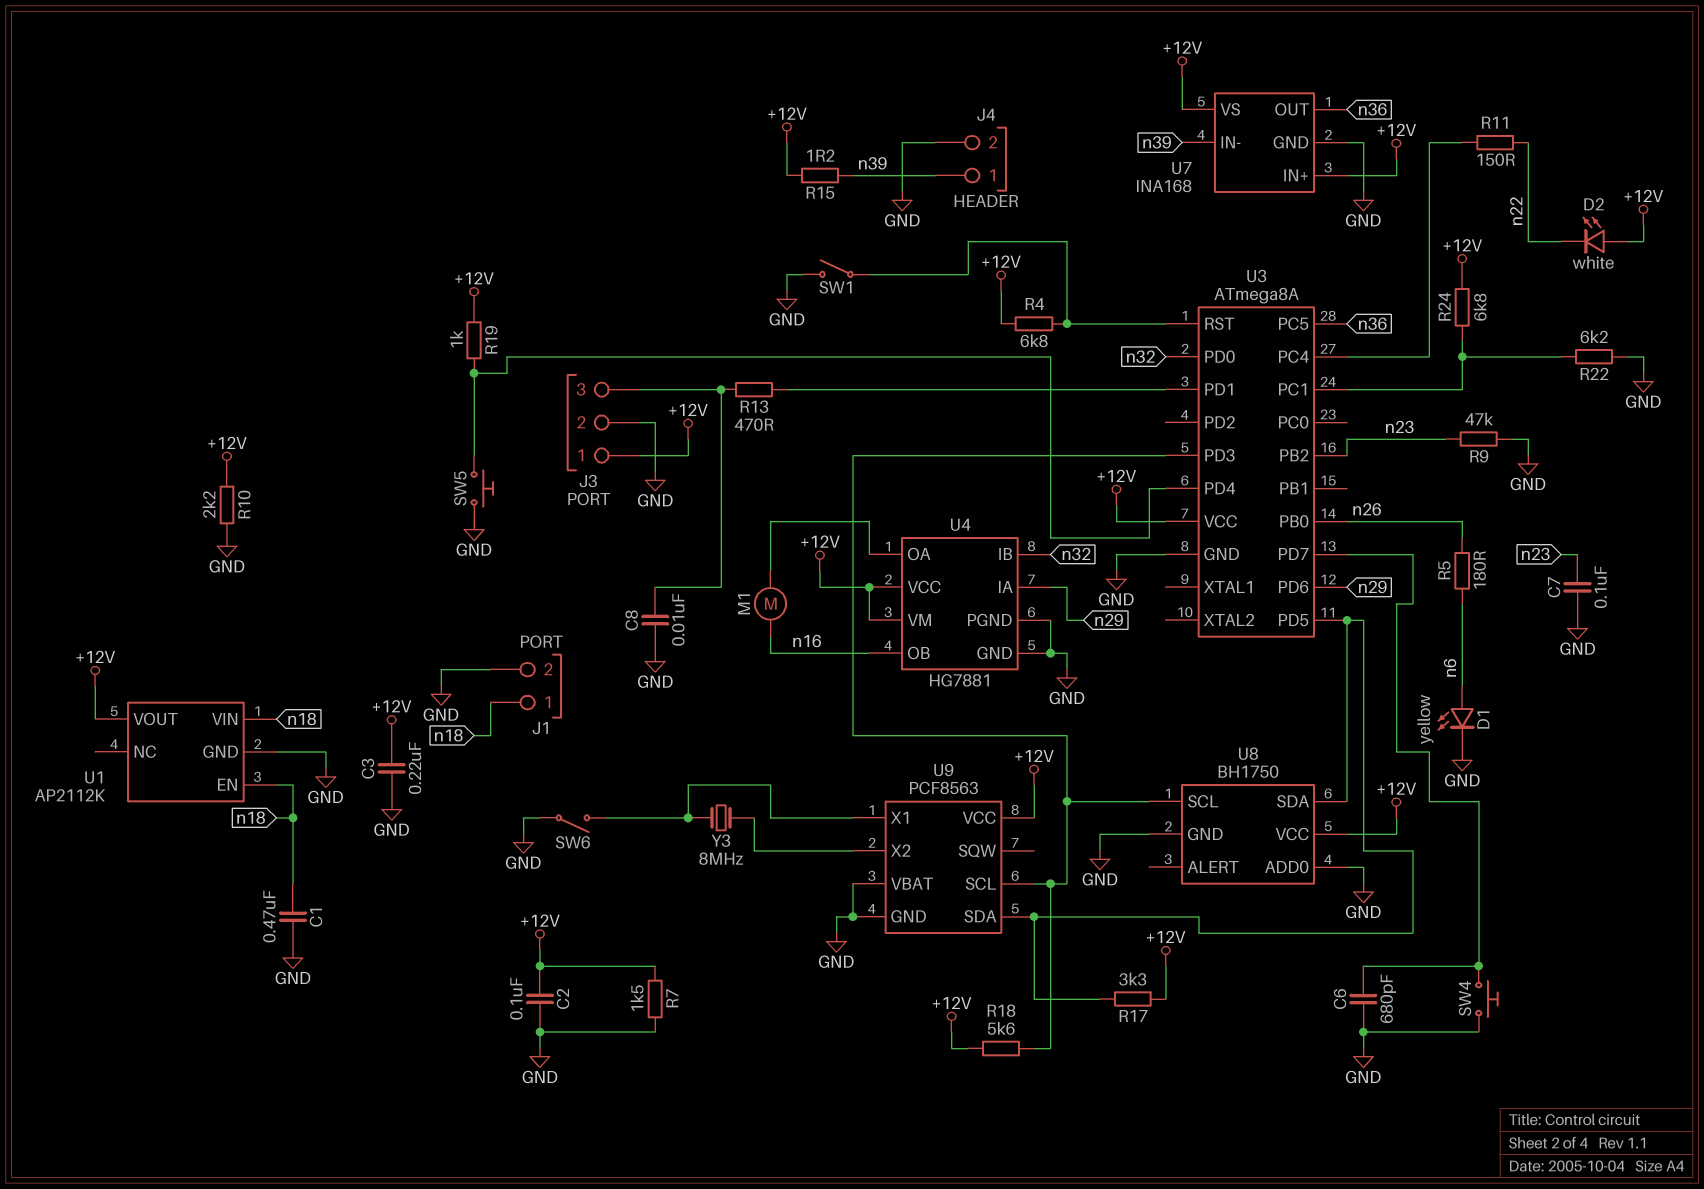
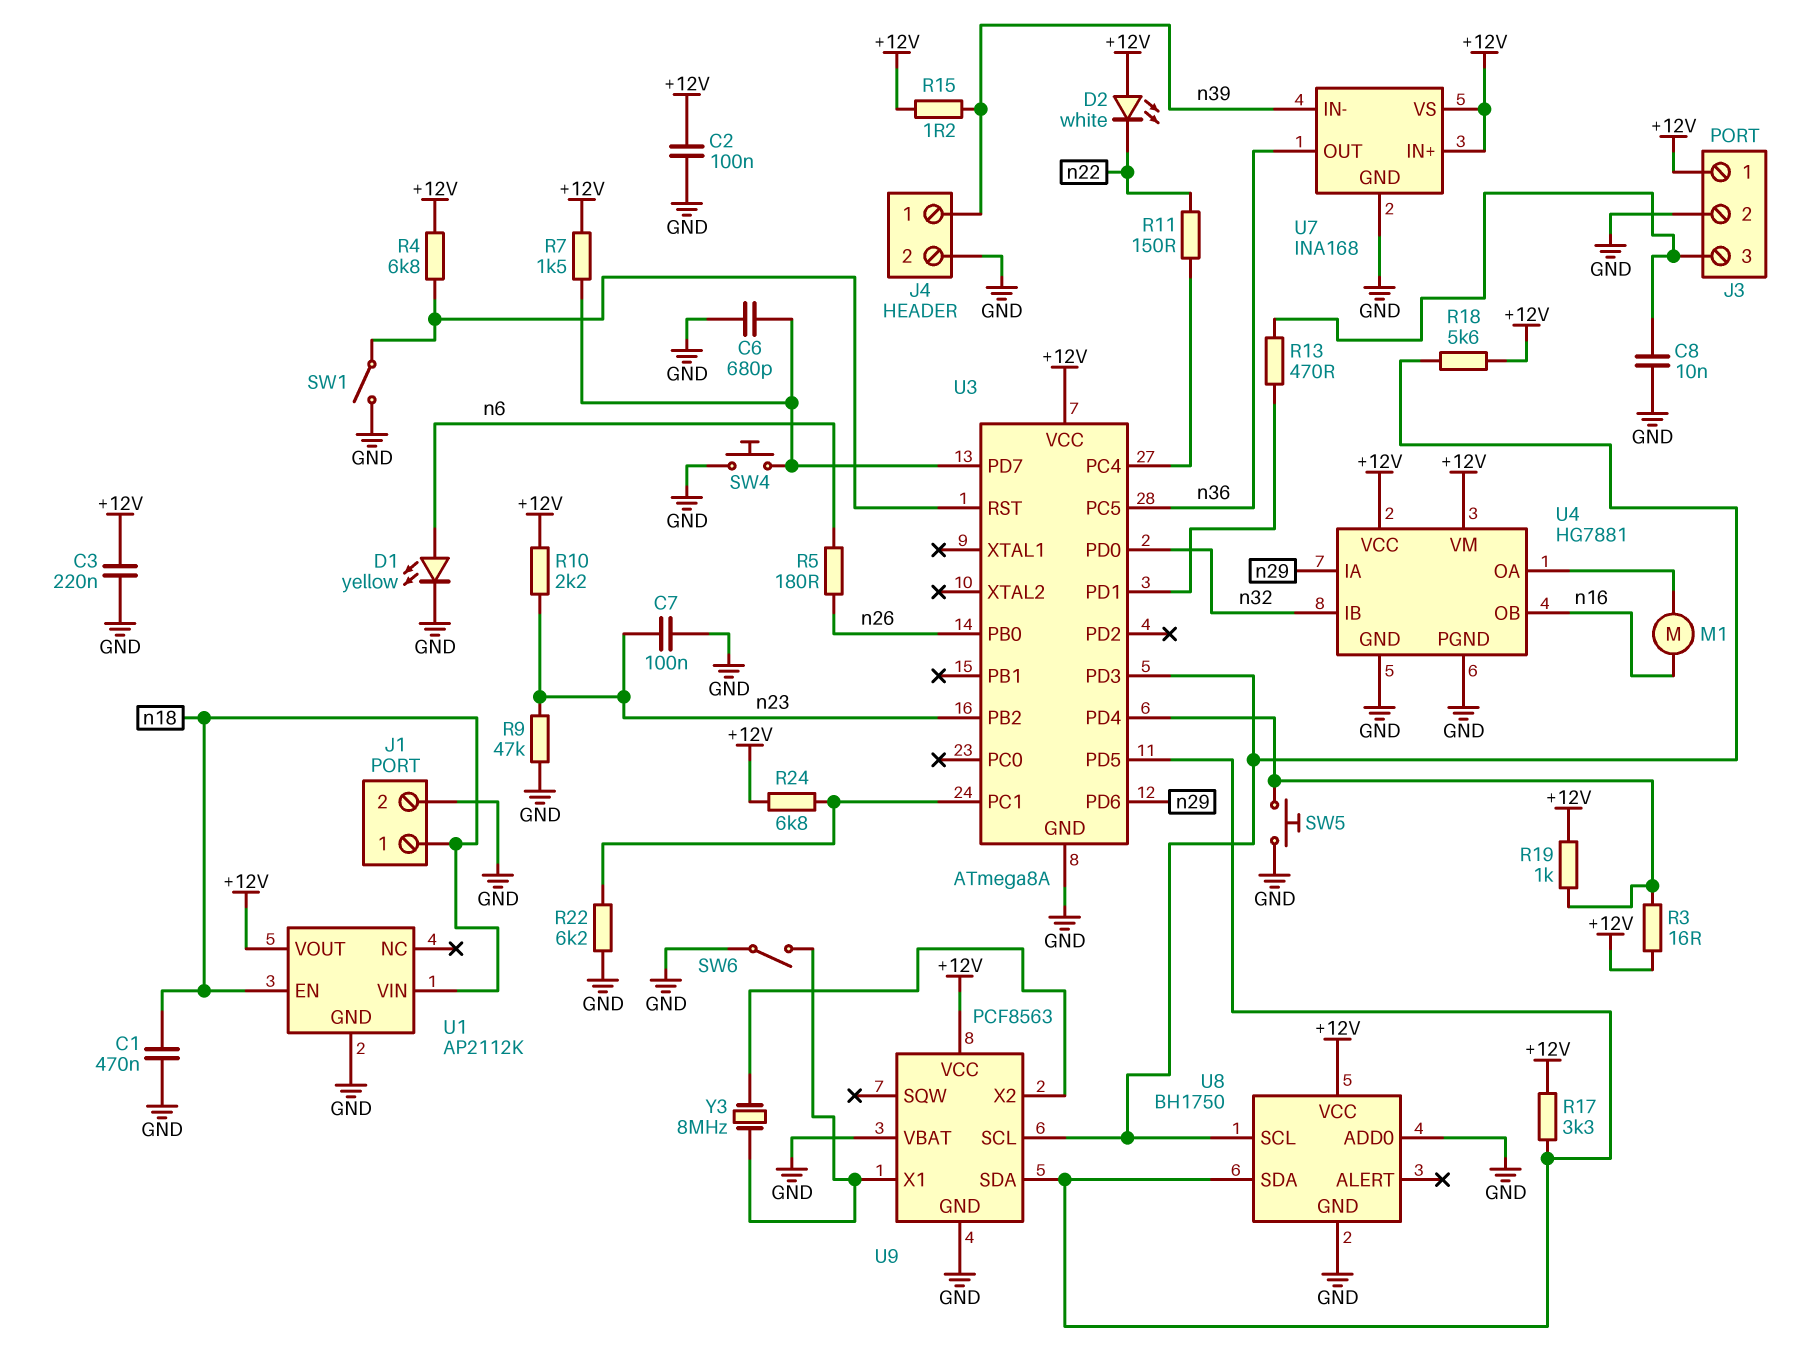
R3: none -> 16 (+12V, U3/PD4)
R7: 1.5k (+12V, GND) -> 1.5k (+12V, U3/PD7)
R10: 2.2k (+12V, GND) -> 2.2k (+12V, n23)

